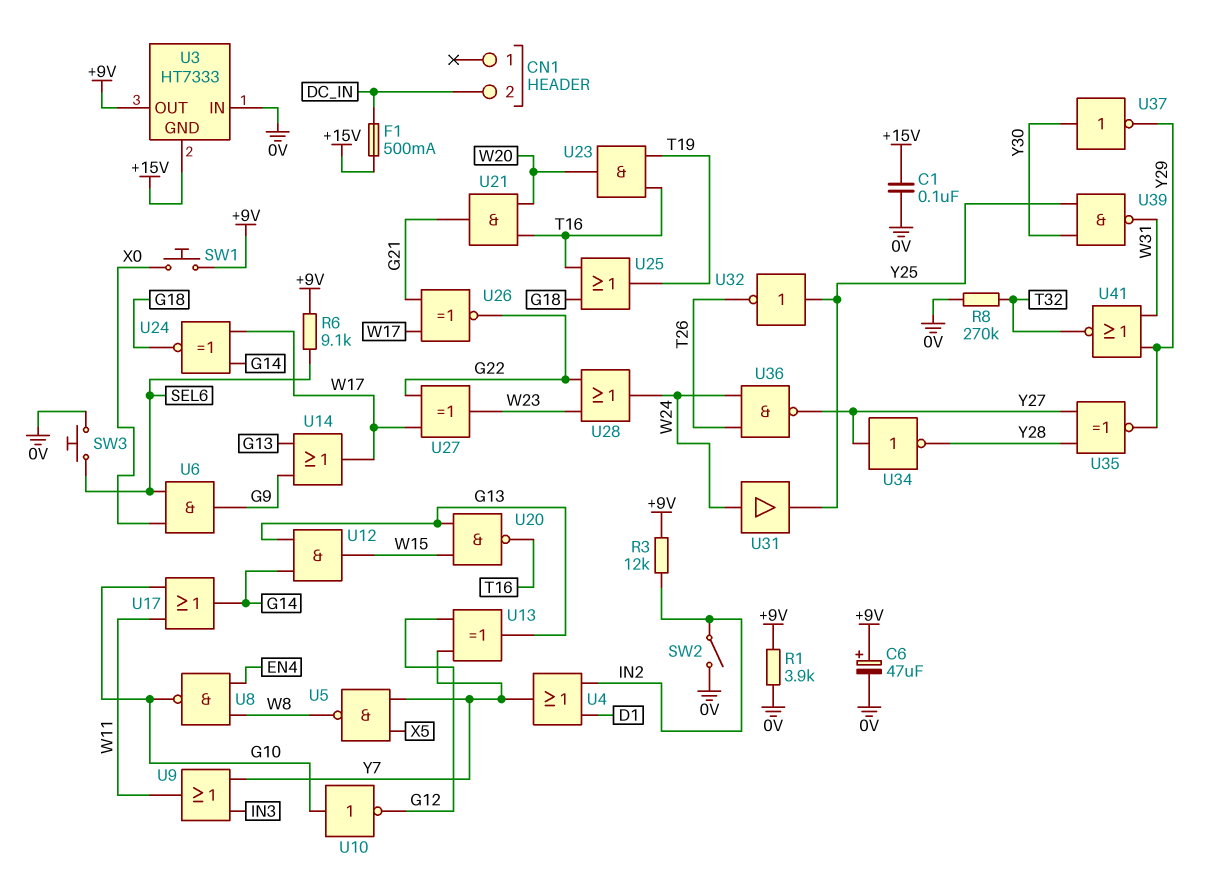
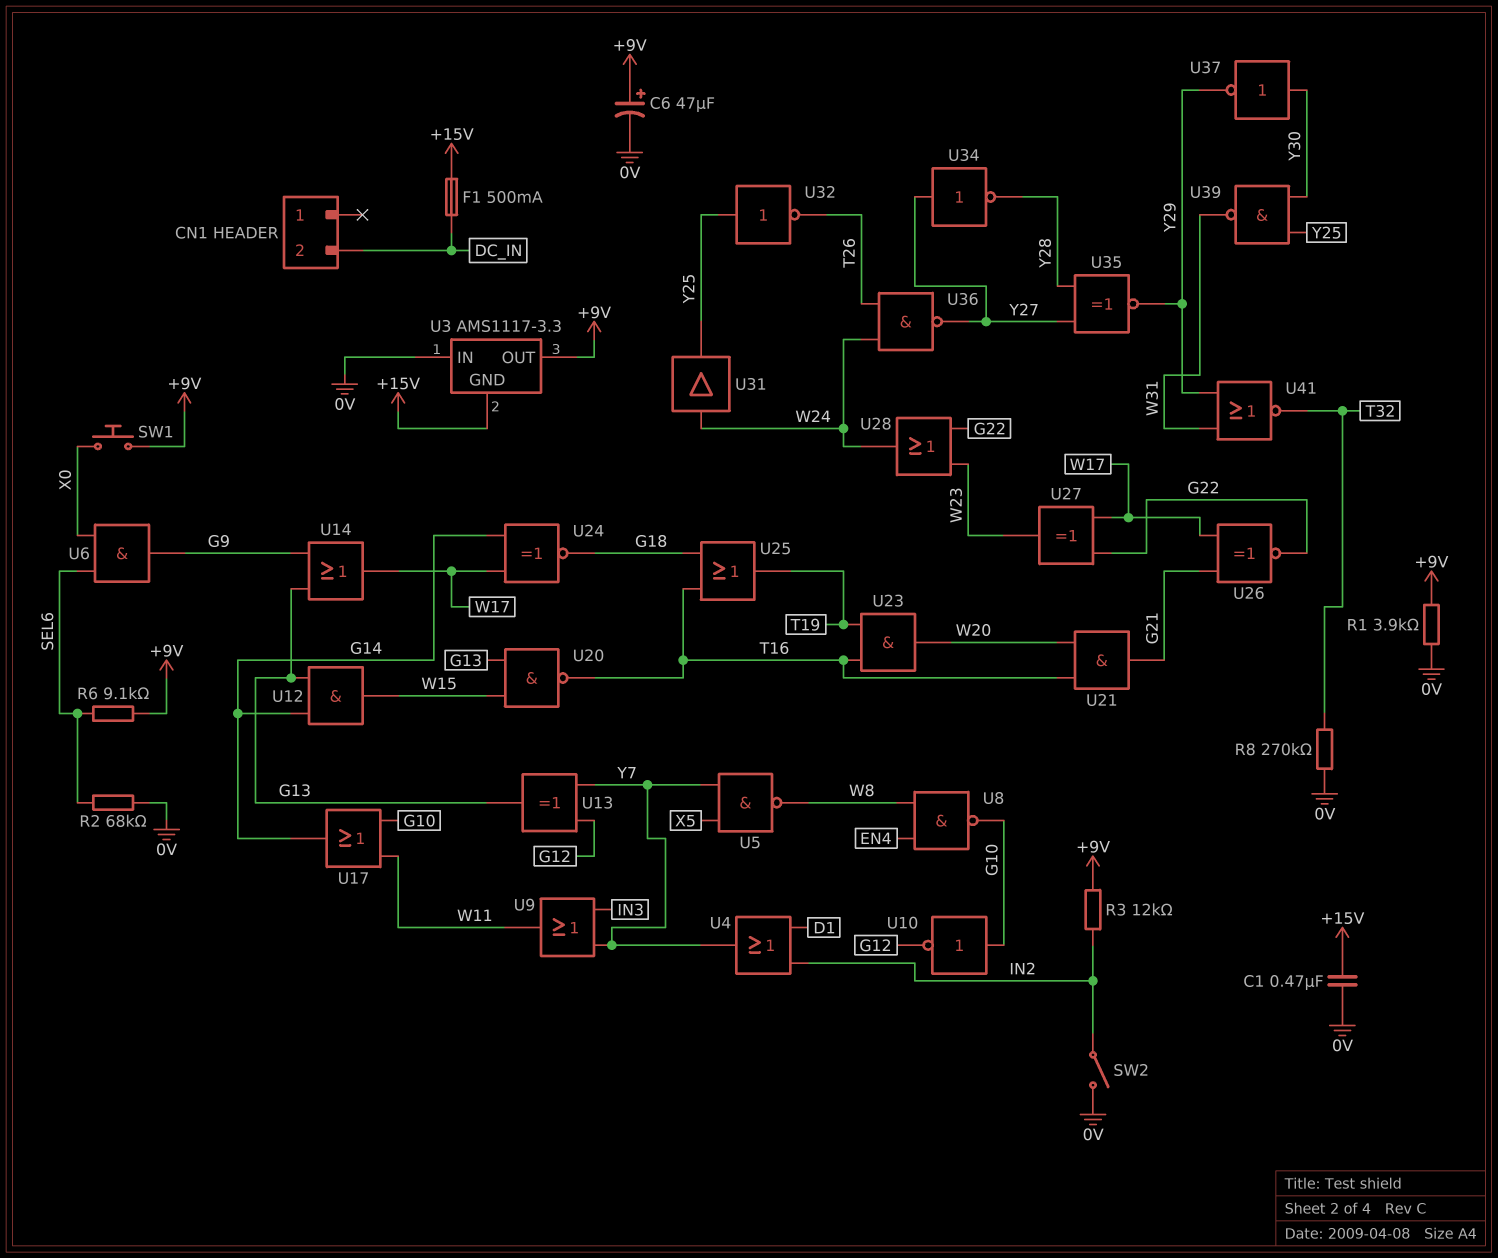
C1: 100nF (+15V, 0V) -> 470nF (+15V, 0V)
R2: none -> 68k (0V, SEL6)
SW3: button (0V, SEL6) -> none
U3: HT7333 -> AMS1117-3.3

